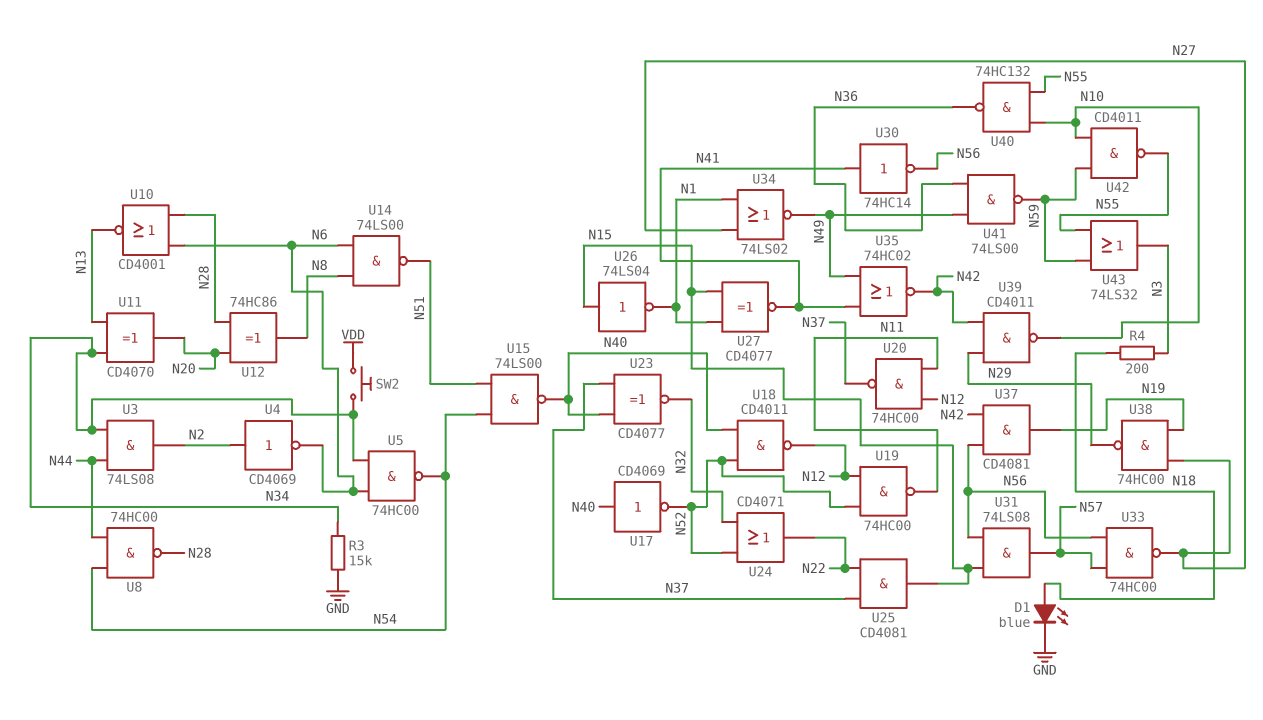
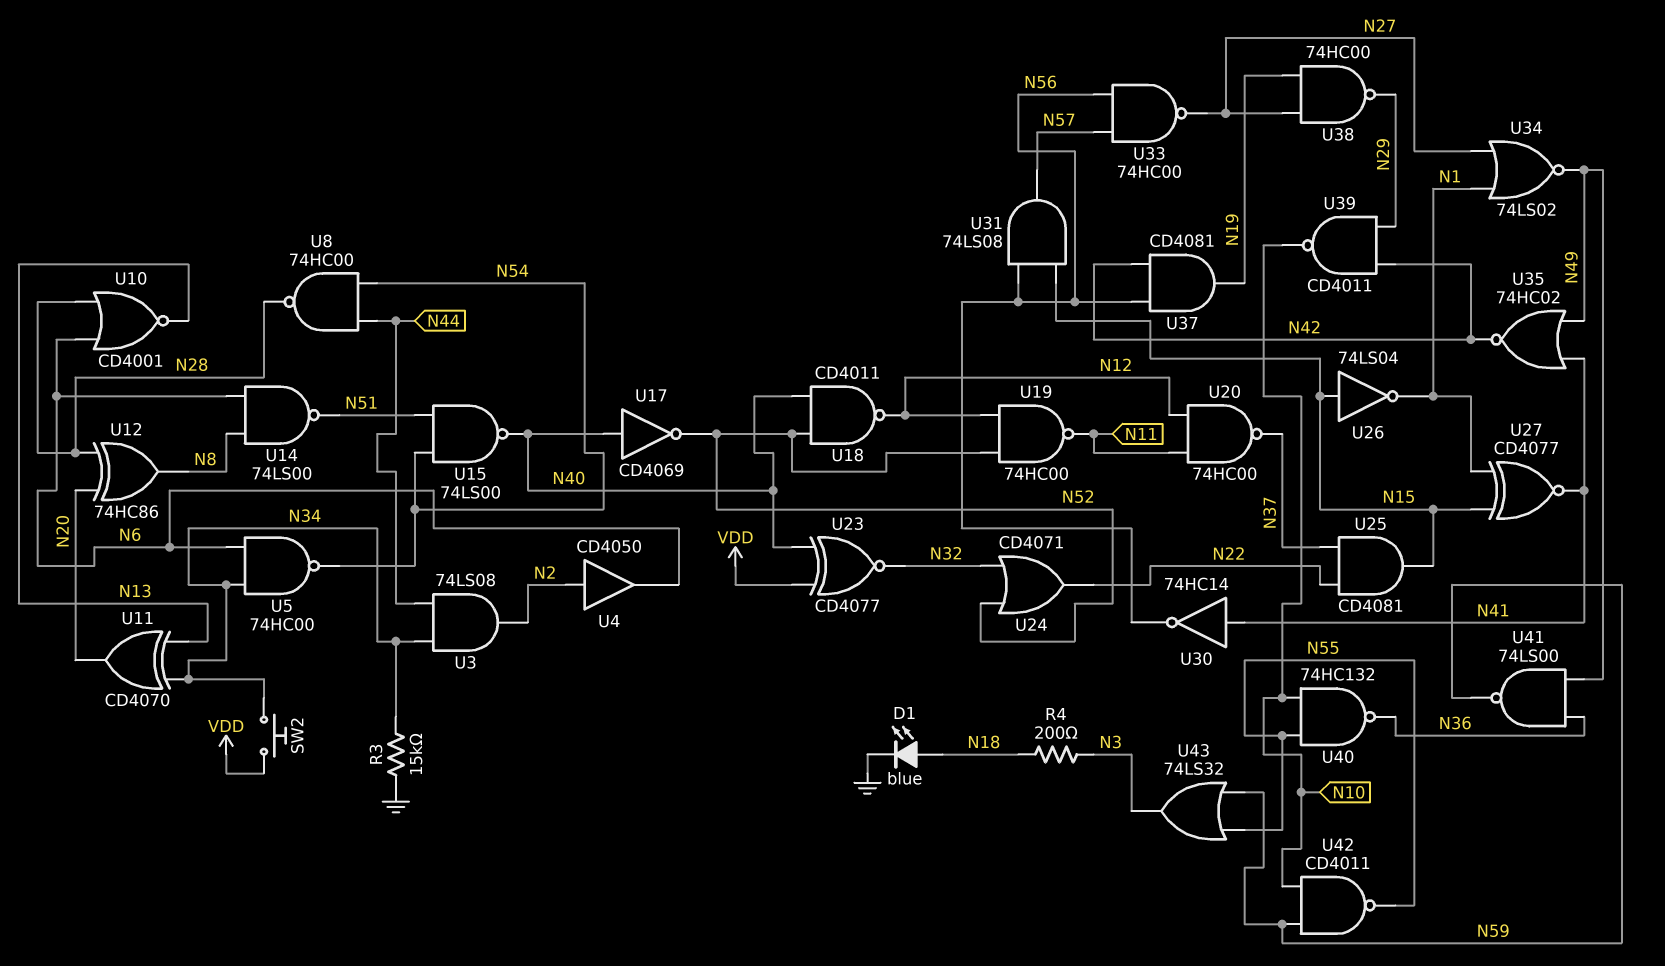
U4: NOT CD4069 (in N2, out N6) -> buffer CD4050 (in N2, out N6)
U23: XNOR CD4077 (in N37, in N40, out N32) -> XNOR CD4077 (in N40, in VDD, out N32)

